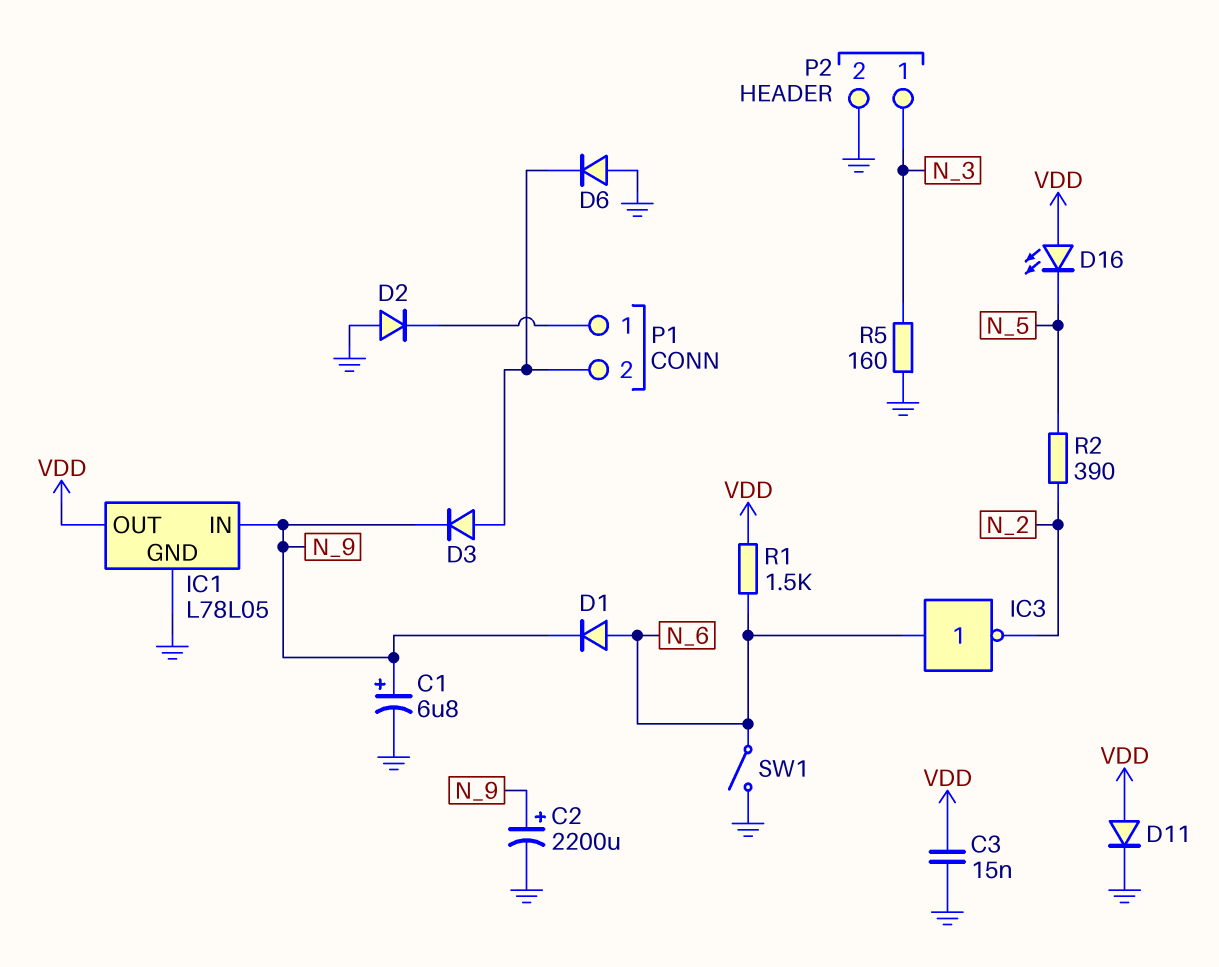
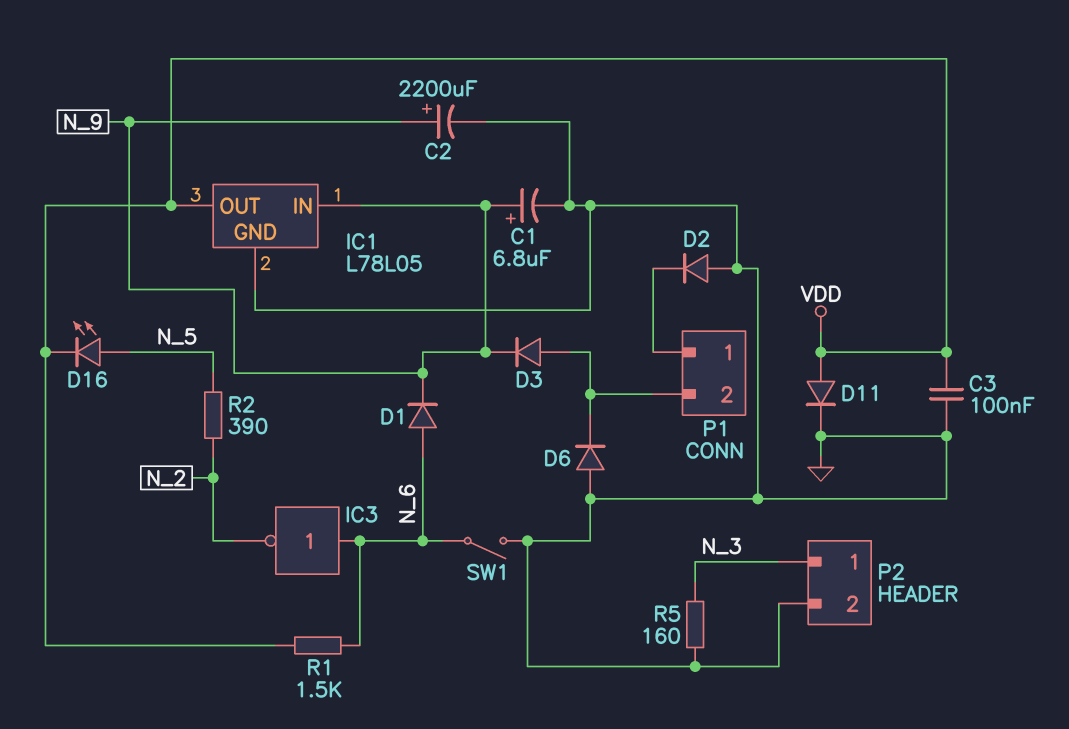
C3: 15nF (GND, VDD) -> 100nF (GND, VDD)
D16: LED (A VDD, K N_5) -> LED (A N_5, K VDD)

